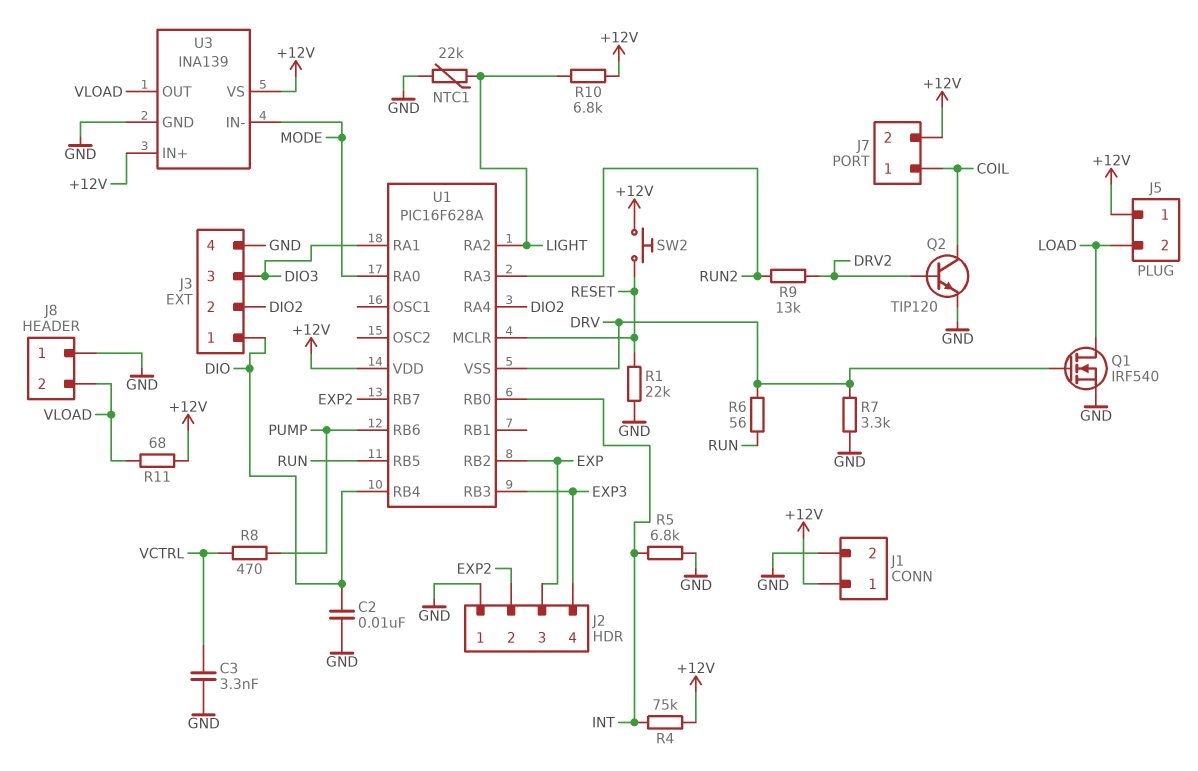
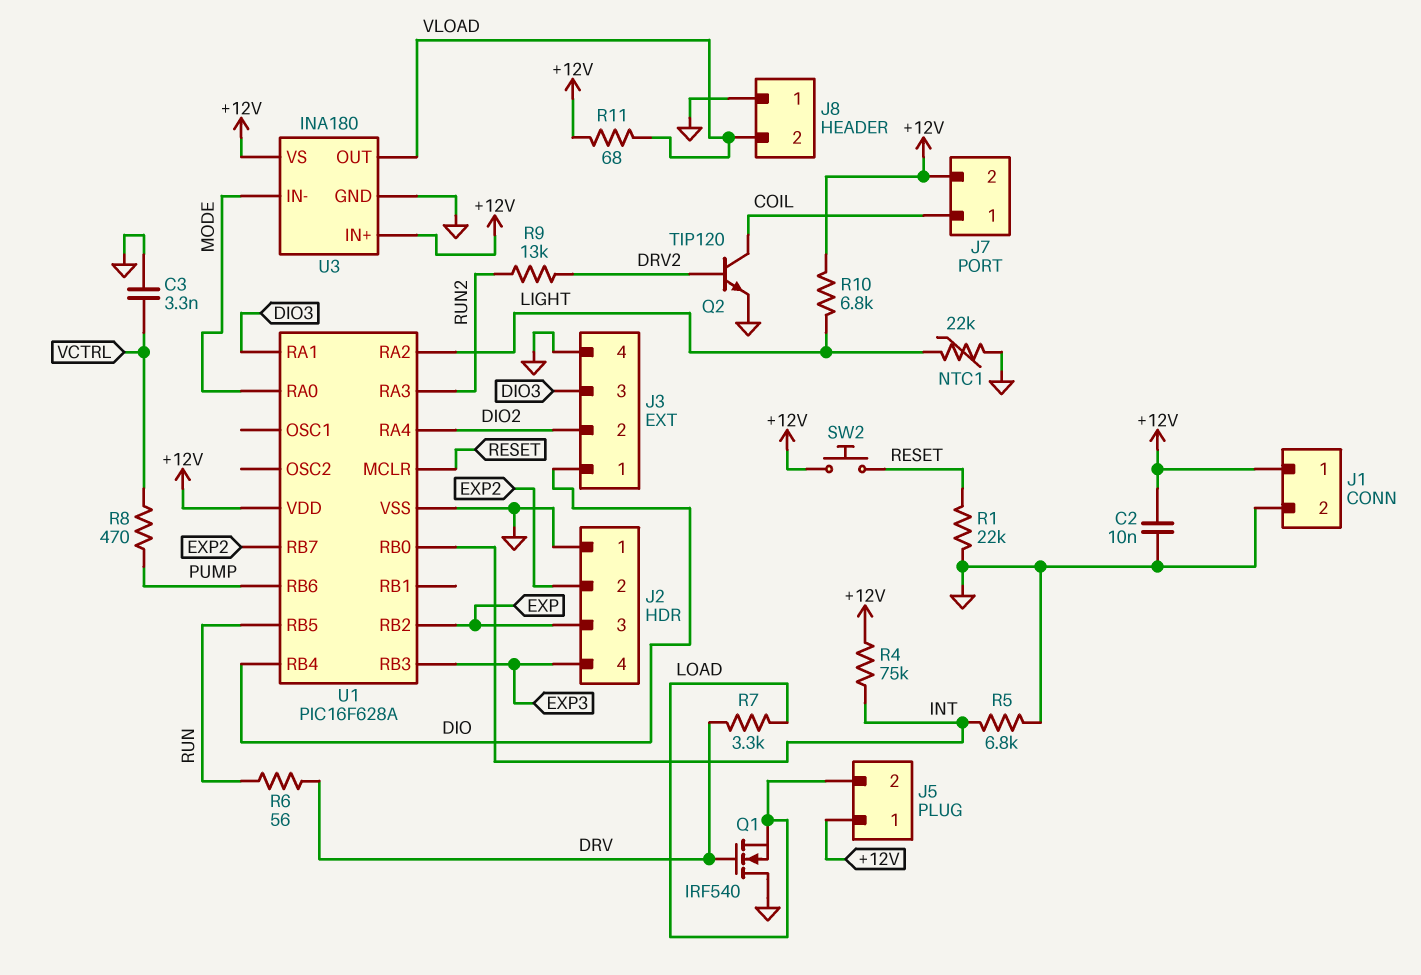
C2: 10nF (DIO, GND) -> 10nF (+12V, GND)
Q1: NMOS IRF540 (G DRV, D LOAD, S GND) -> NMOS IRF540 (G DRV, D GND, S LOAD)
R7: 3.3k (DRV, GND) -> 3.3k (DRV, LOAD)
U1 pin VSS: DRV -> GND
U3: INA139 -> INA180

